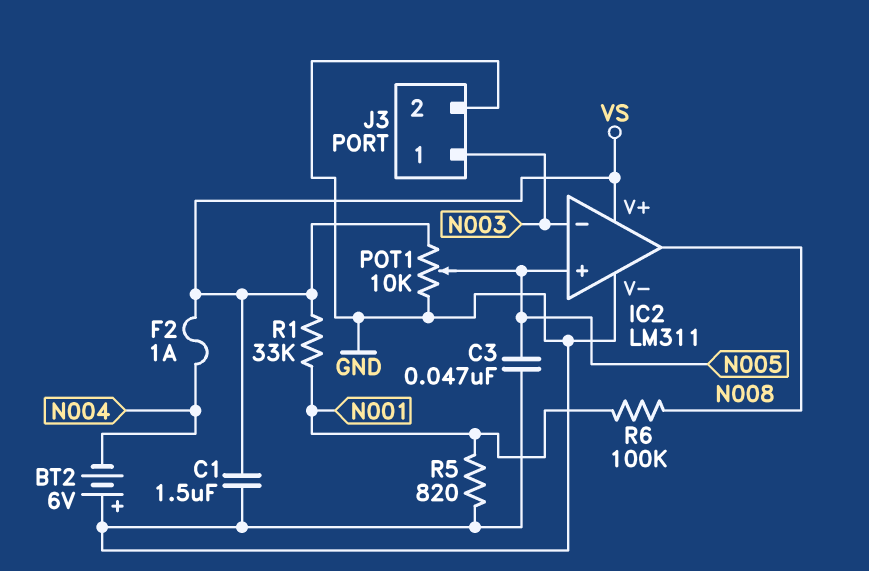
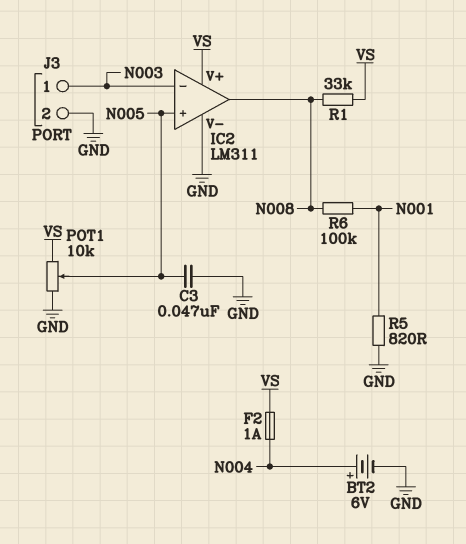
BT2: 6V (plus GND, minus N004) -> 6V (plus N004, minus GND)
C1: 1.5uF (GND, VS) -> none
R1: 33k (N001, VS) -> 33k (N008, VS)

